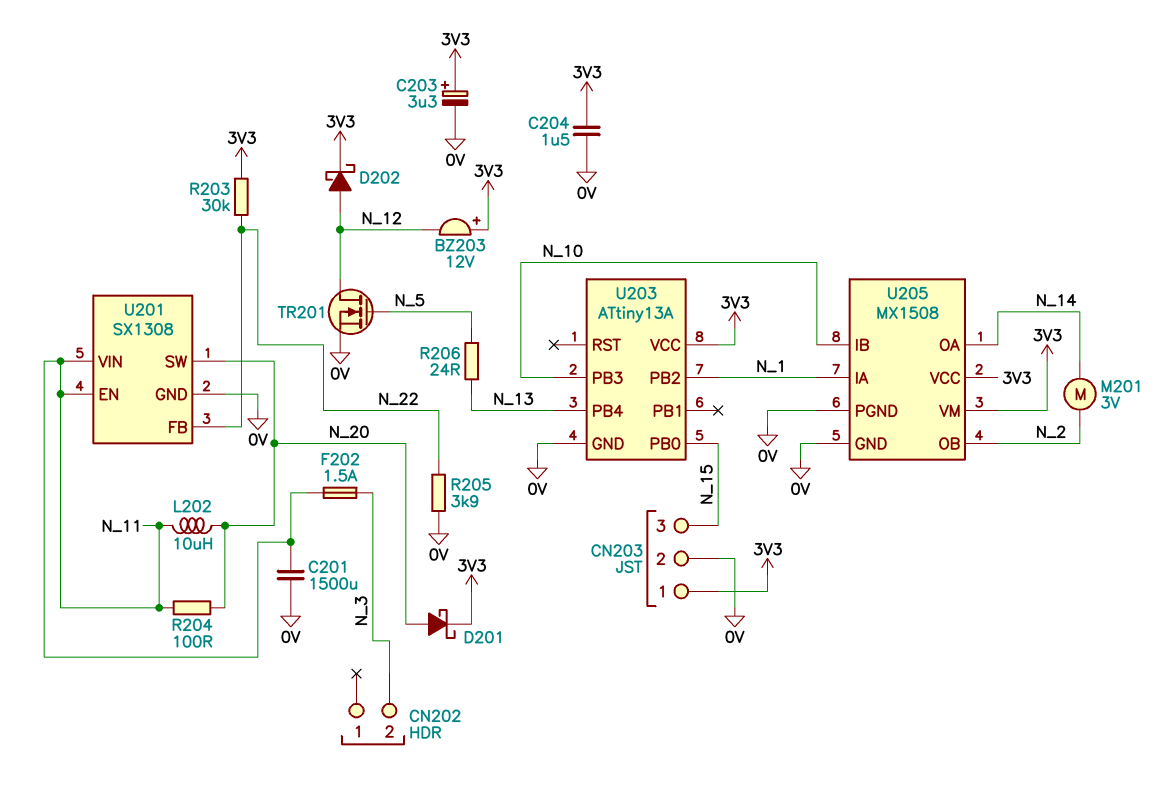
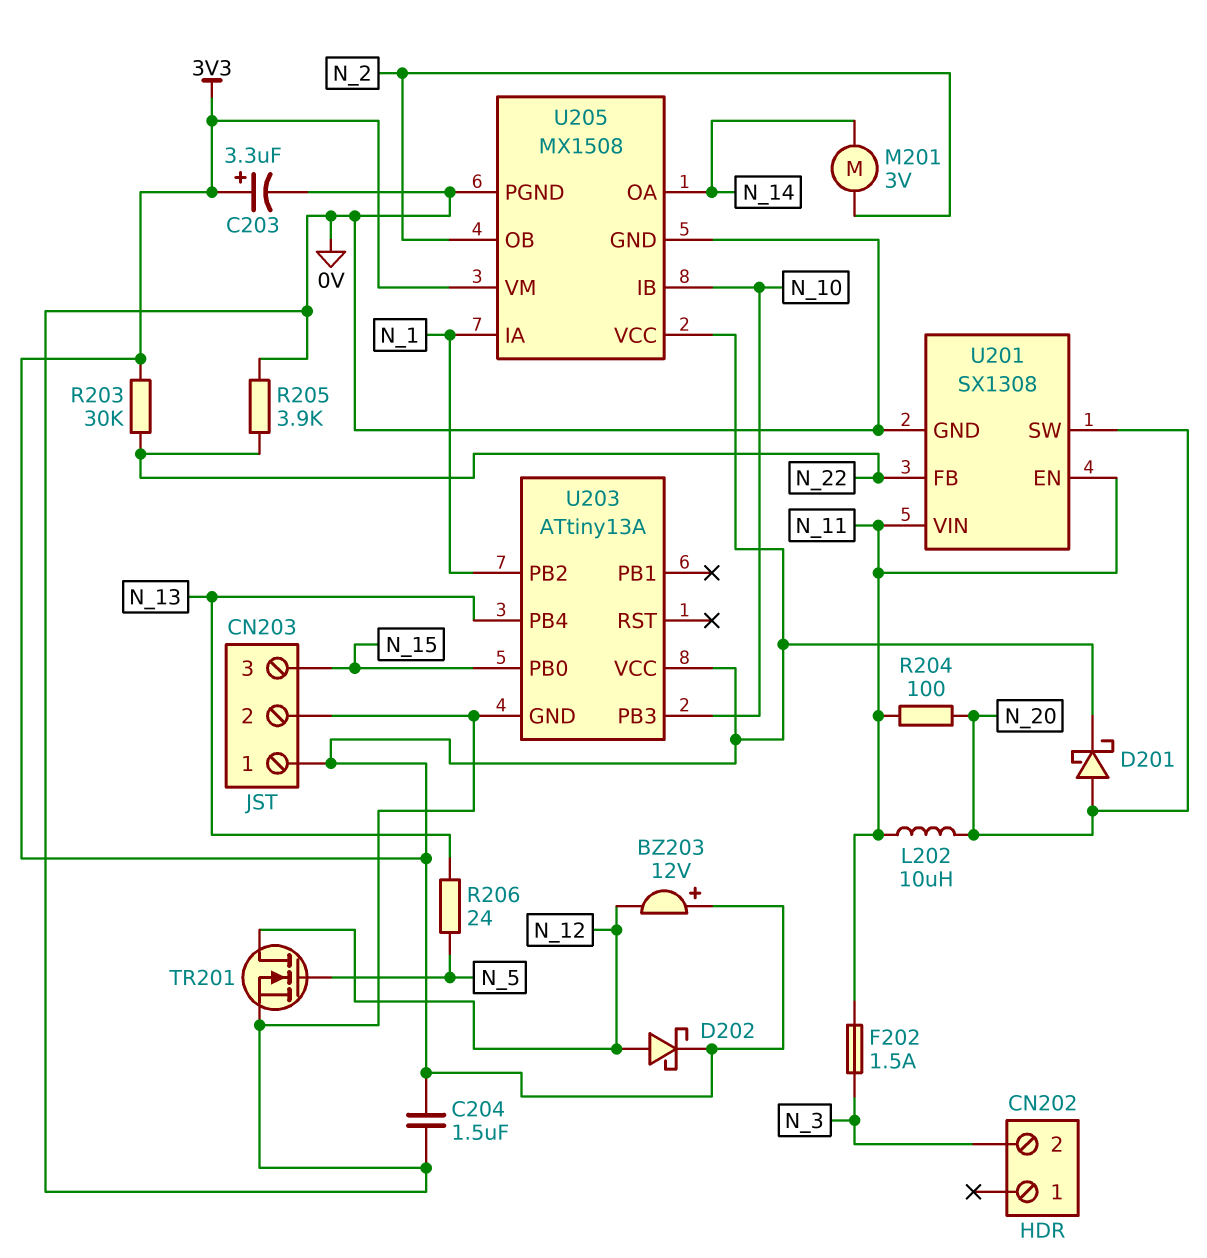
C201: 1500uF (0V, N_11) -> none

